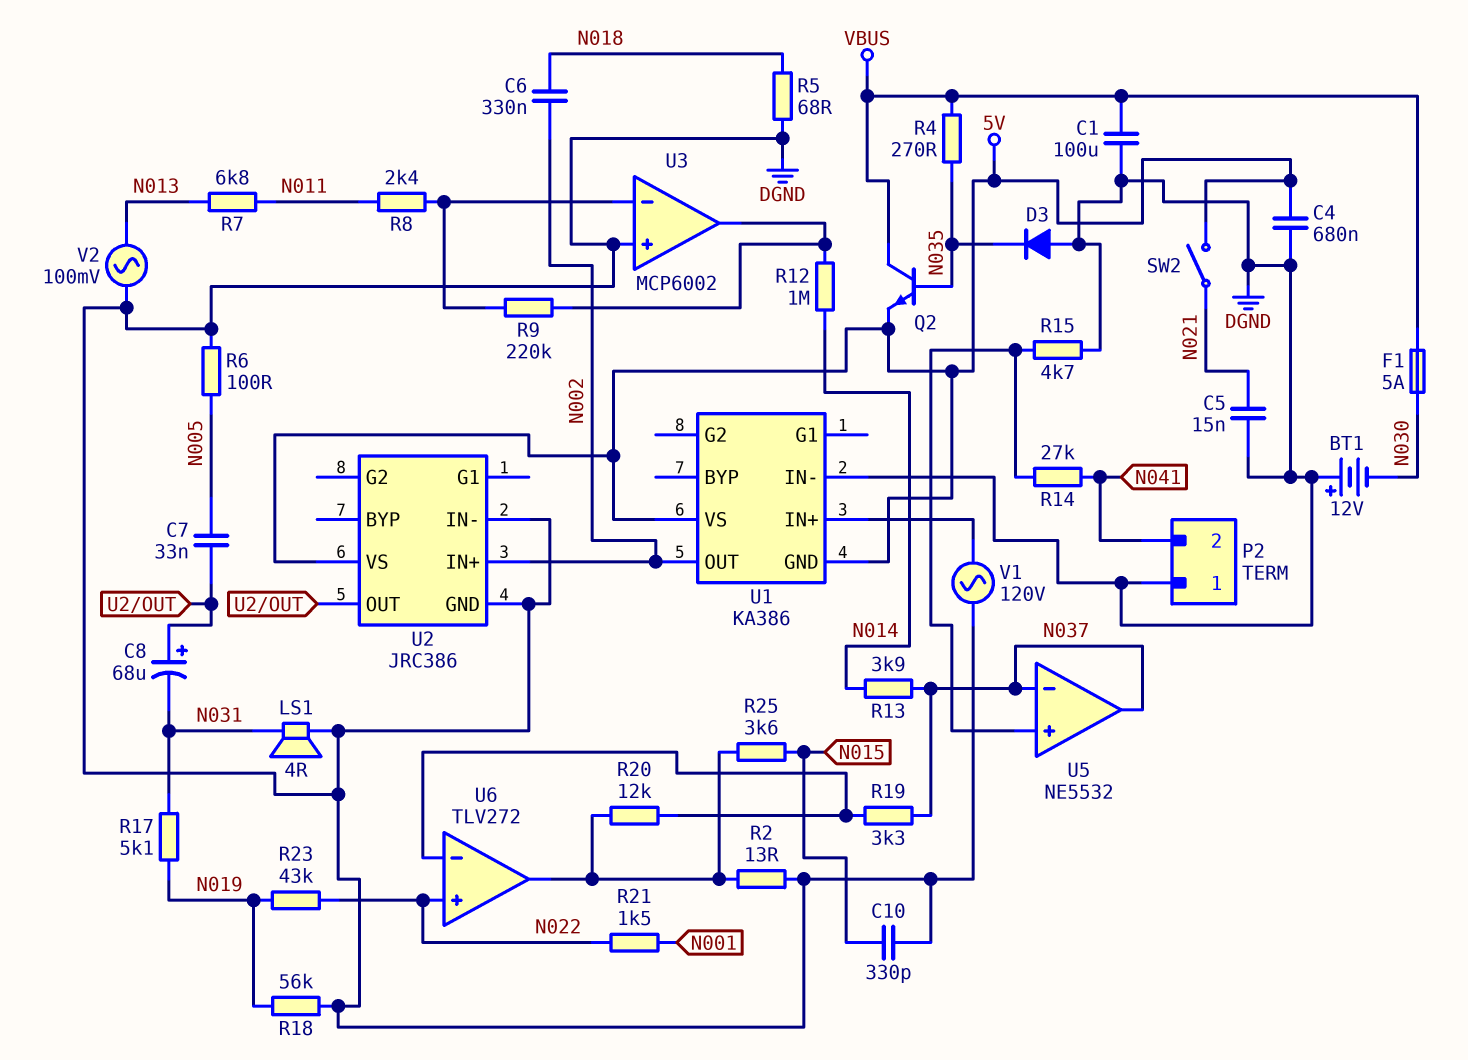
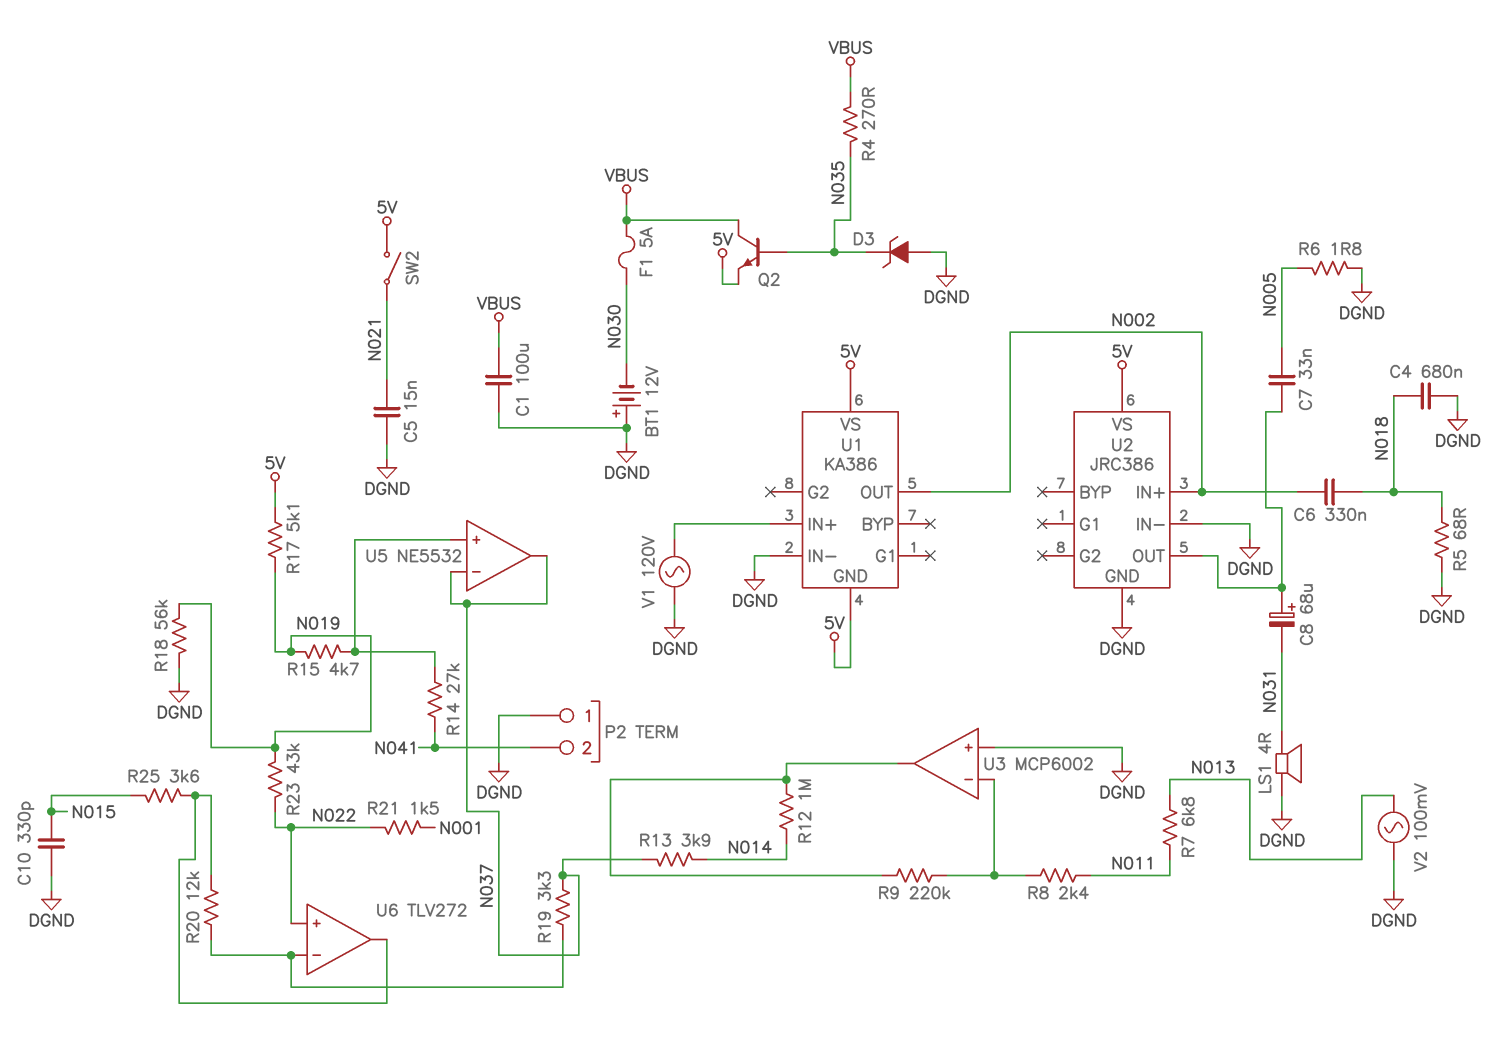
C4: 680nF (5V, DGND) -> 680nF (DGND, N018)
D3: diode (A DGND, K N035) -> zener (A DGND, K N035)
R2: 13 (DGND, U6/out) -> none
R6: 100 (DGND, N005) -> 1.8 (DGND, N005)
R15: 4.7k (DGND, U5/in+) -> 4.7k (N019, U5/in+)
R17: 5.1k (N019, N031) -> 5.1k (5V, N019)

